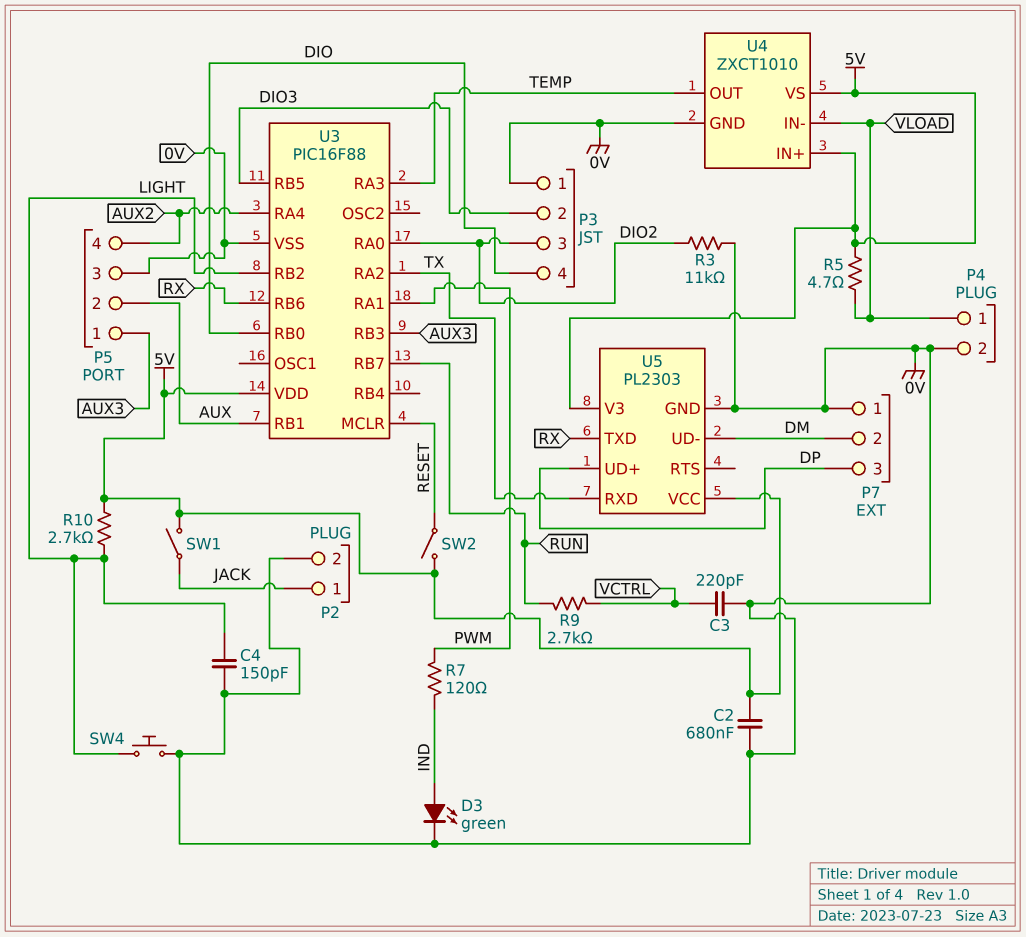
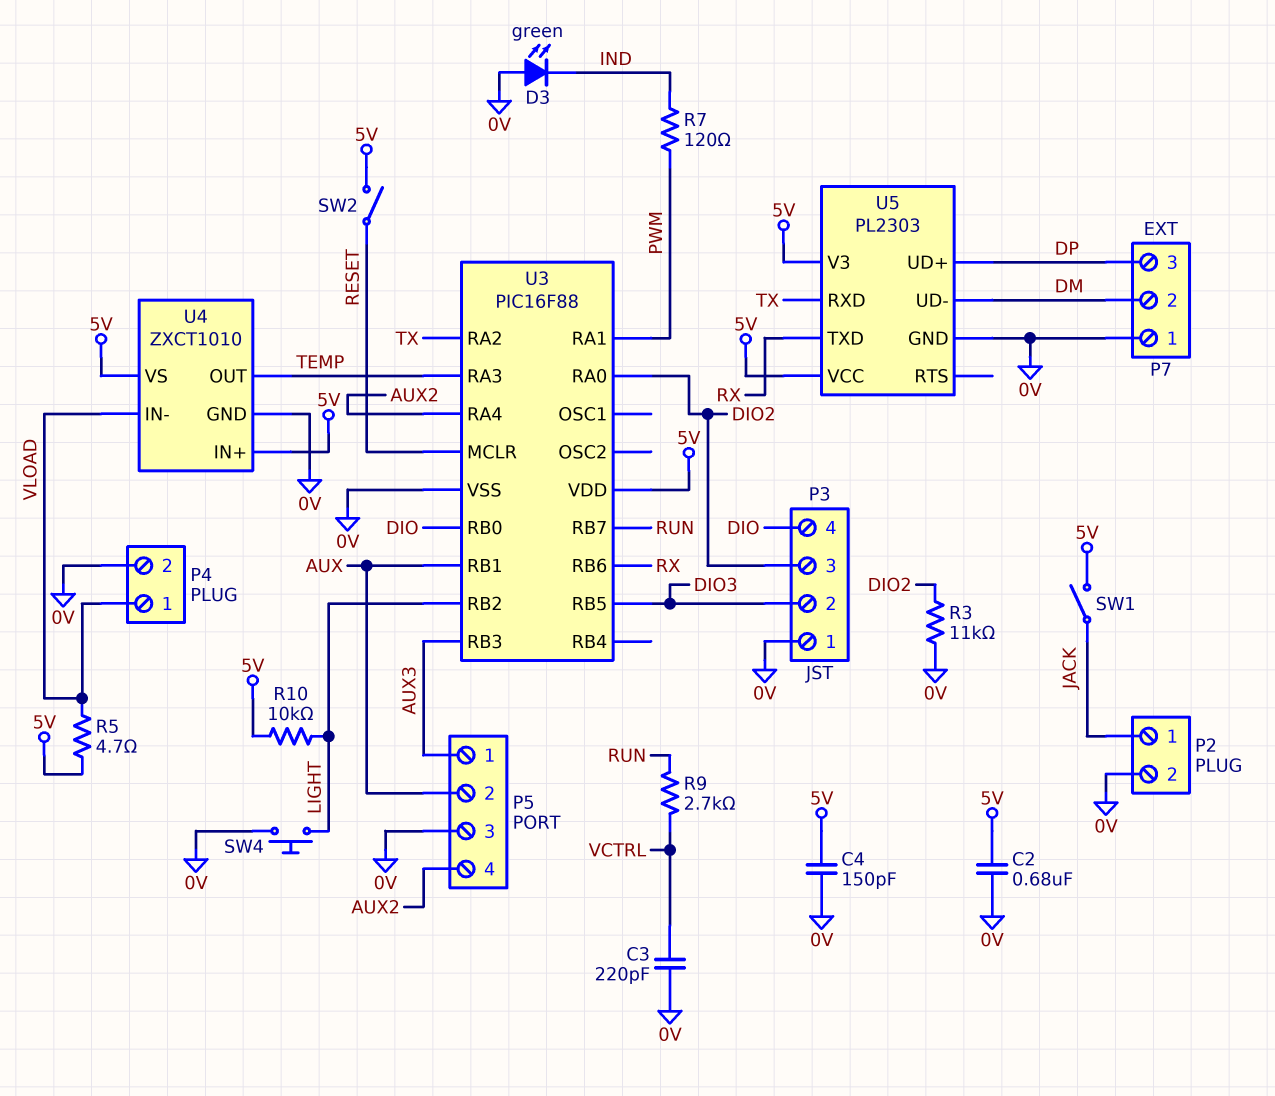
C4: 150pF (0V, LIGHT) -> 150pF (0V, 5V)
D3: LED green (A IND, K 0V) -> LED green (A 0V, K IND)
R10: 2.7k (5V, LIGHT) -> 10k (5V, LIGHT)

